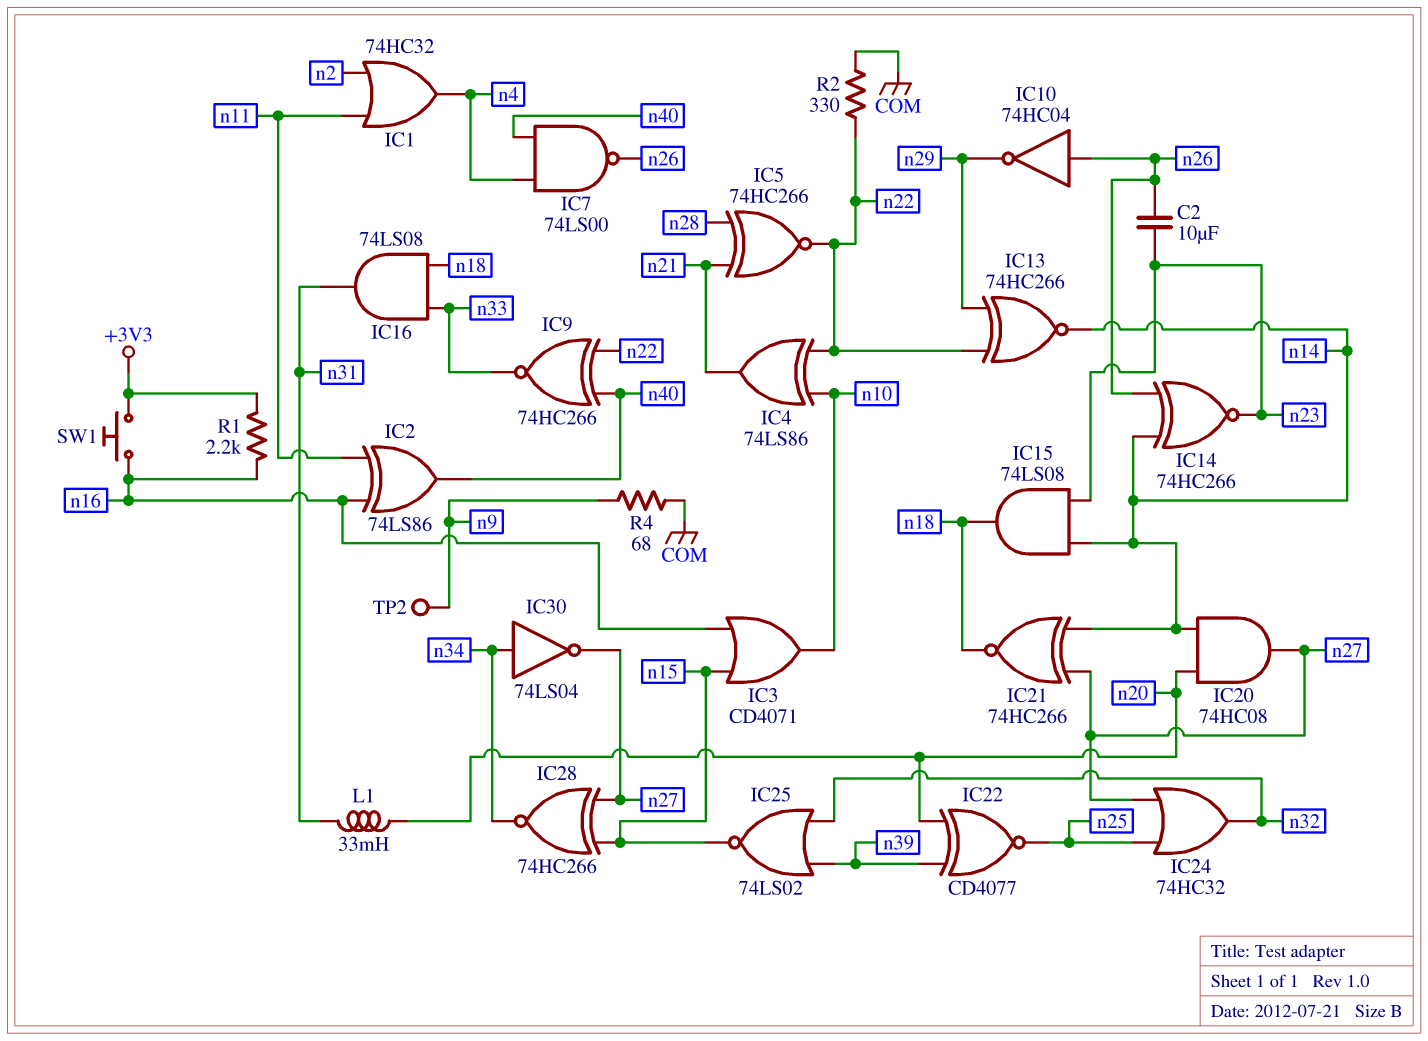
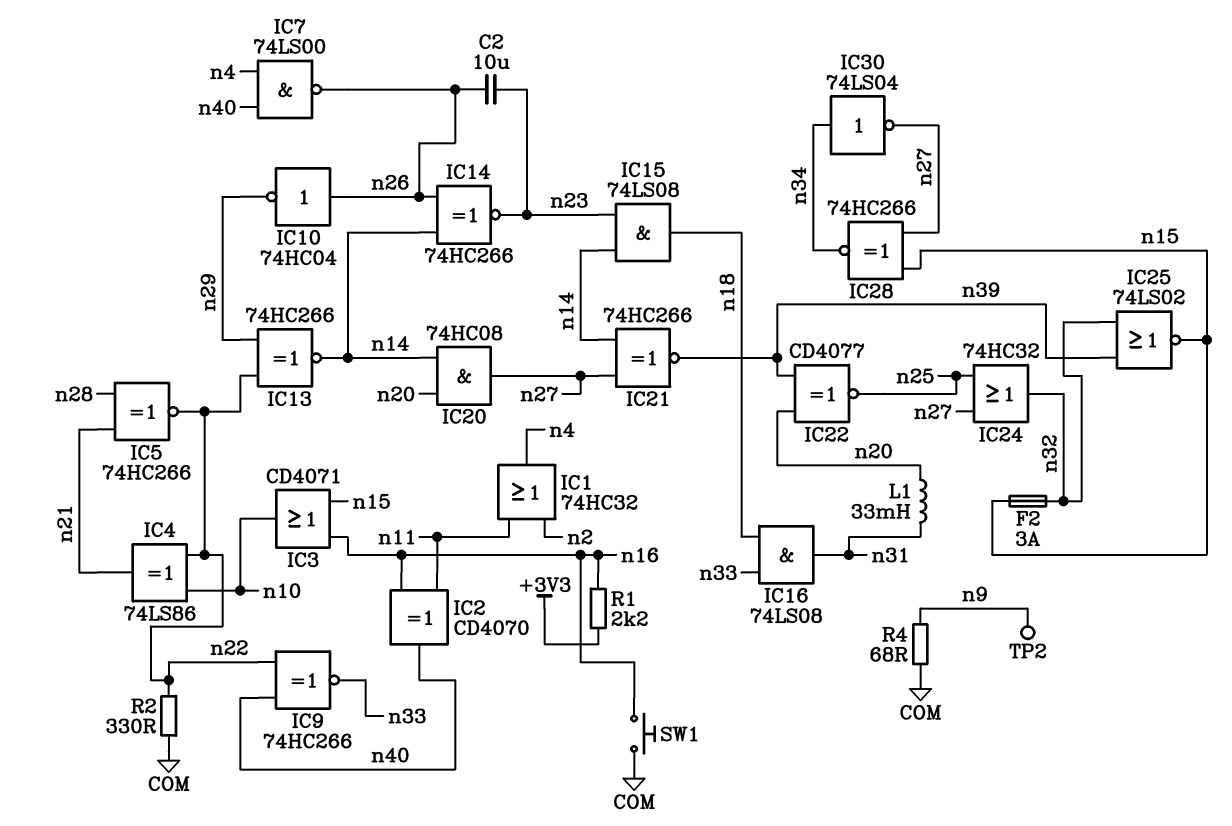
F2: none -> 3A (n15, n32)
IC2: XOR 74LS86 (in n11, in n16, out n40) -> XOR CD4070 (in n11, in n16, out n40)
IC21: XNOR 74HC266 (in n14, in n27, out n18) -> XNOR 74HC266 (in n14, in n27, out n39)
SW1: button (+3V3, n16) -> button (COM, n16)

